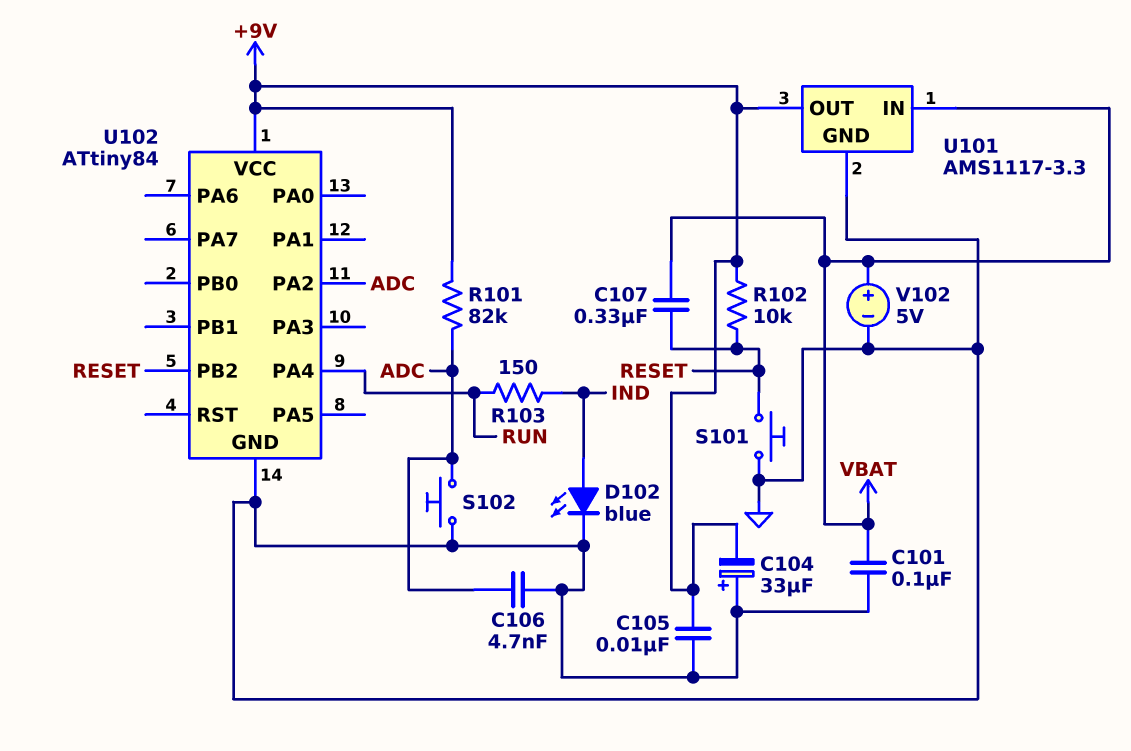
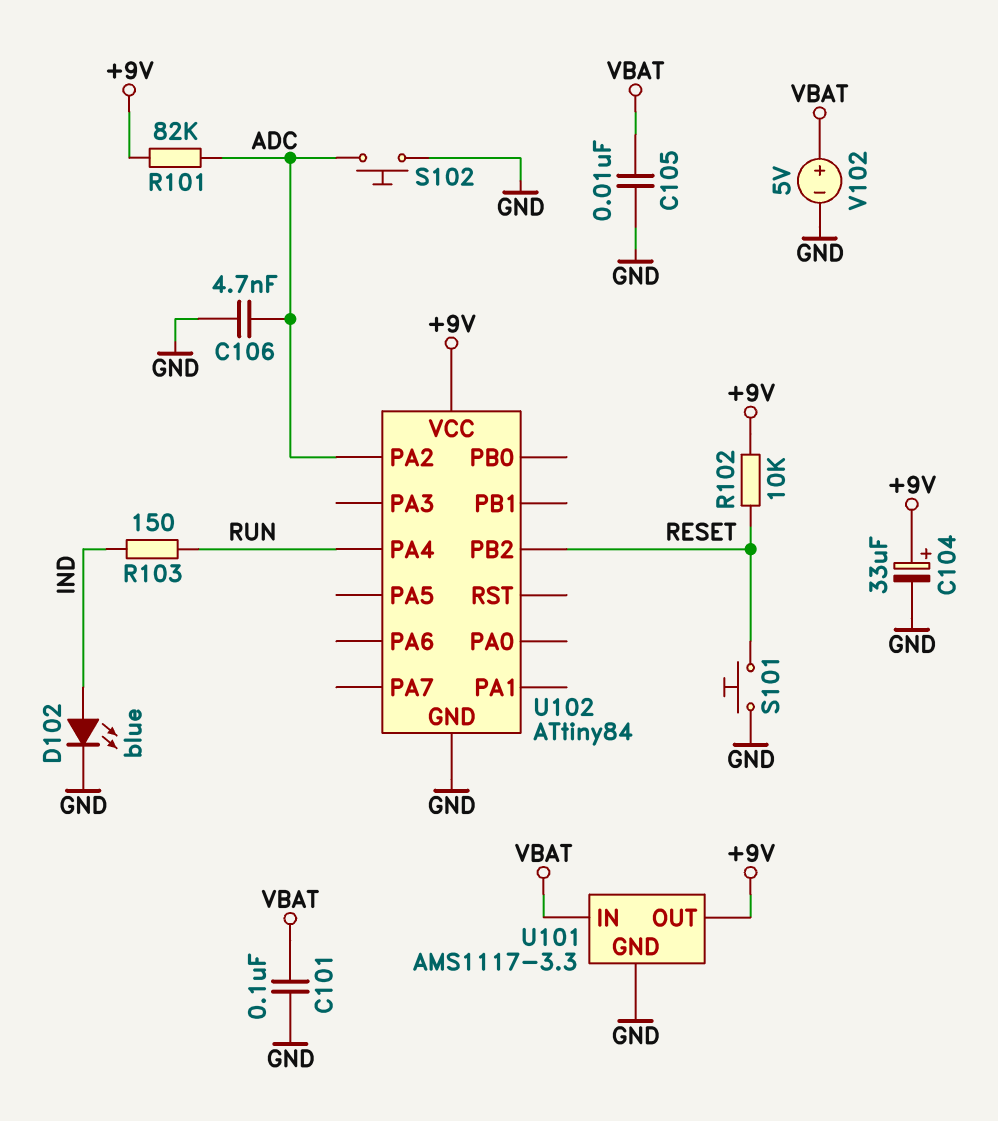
C104: 33uF (plus GND, minus +9V) -> 33uF (plus +9V, minus GND)
C105: 10nF (+9V, GND) -> 10nF (GND, VBAT)
C107: 330nF (RESET, VBAT) -> none

